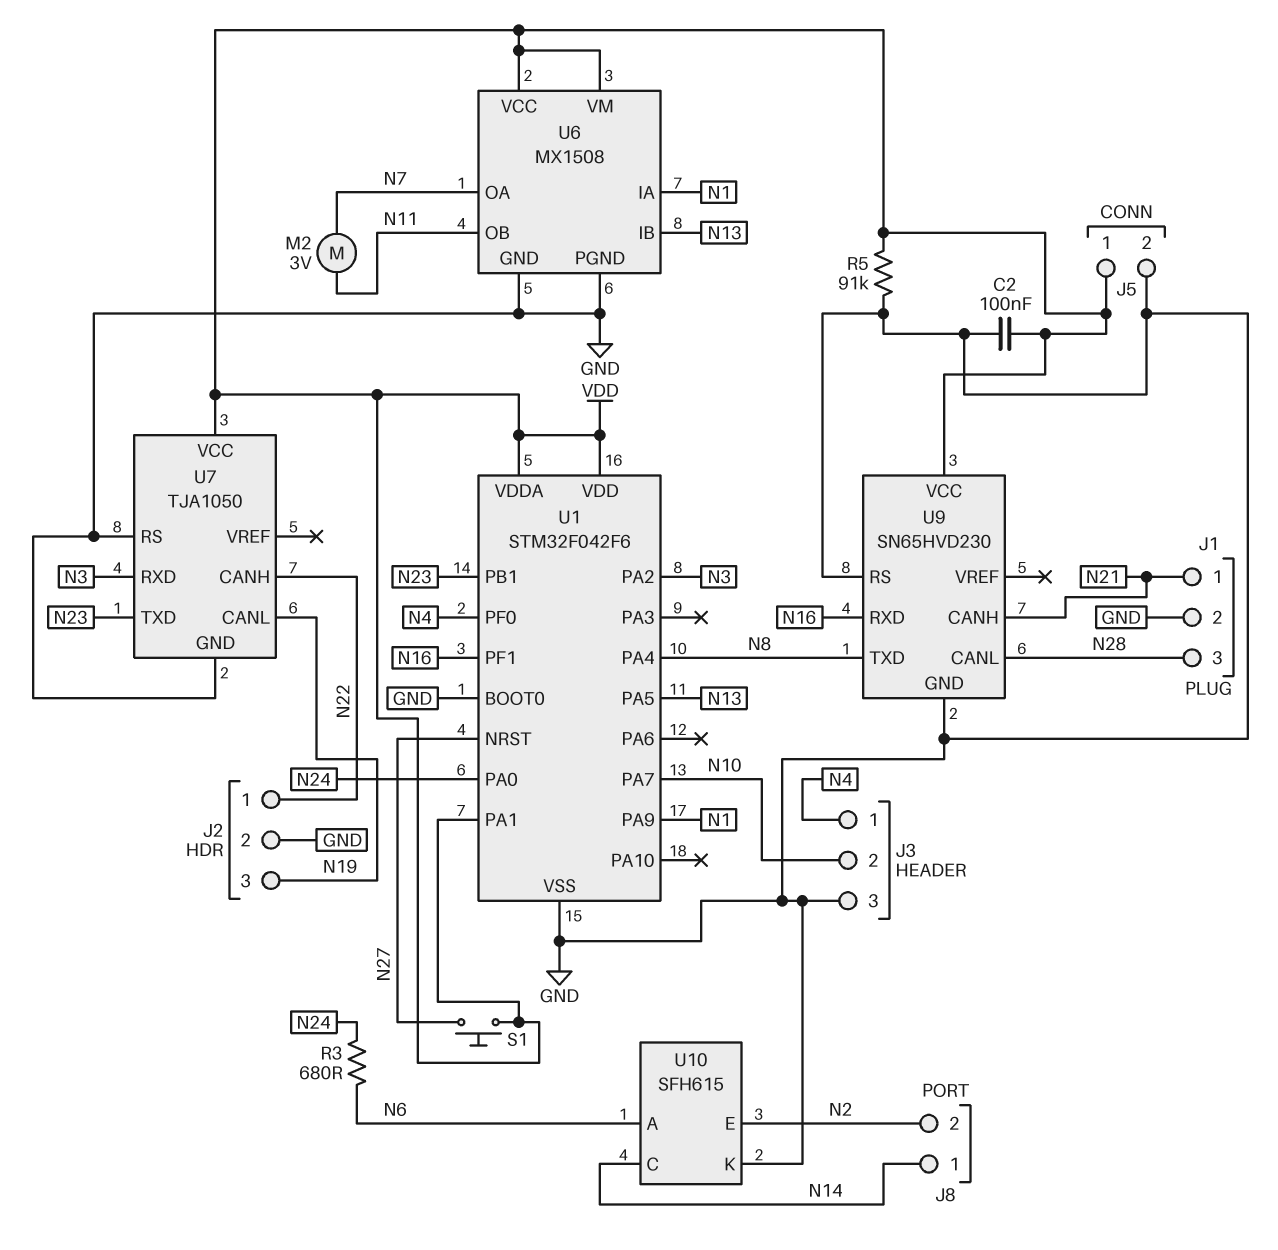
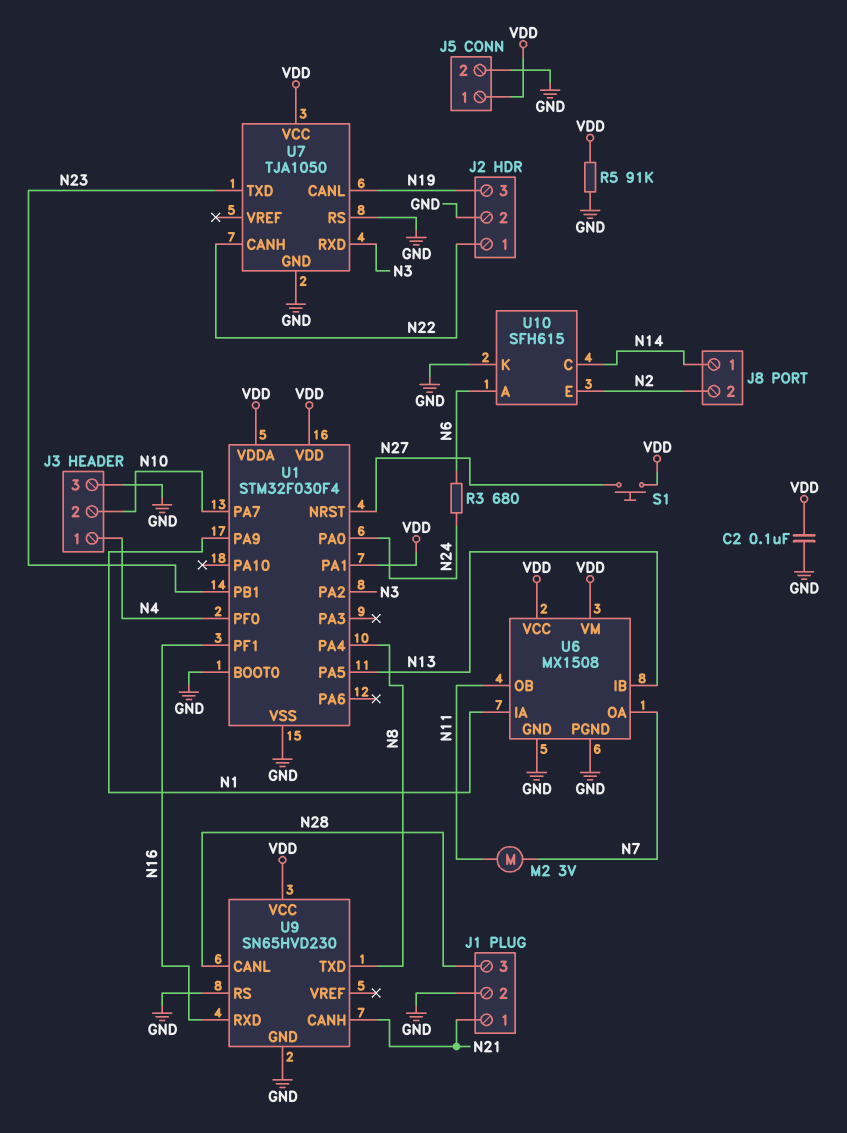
U1: STM32F042F6 -> STM32F030F4

